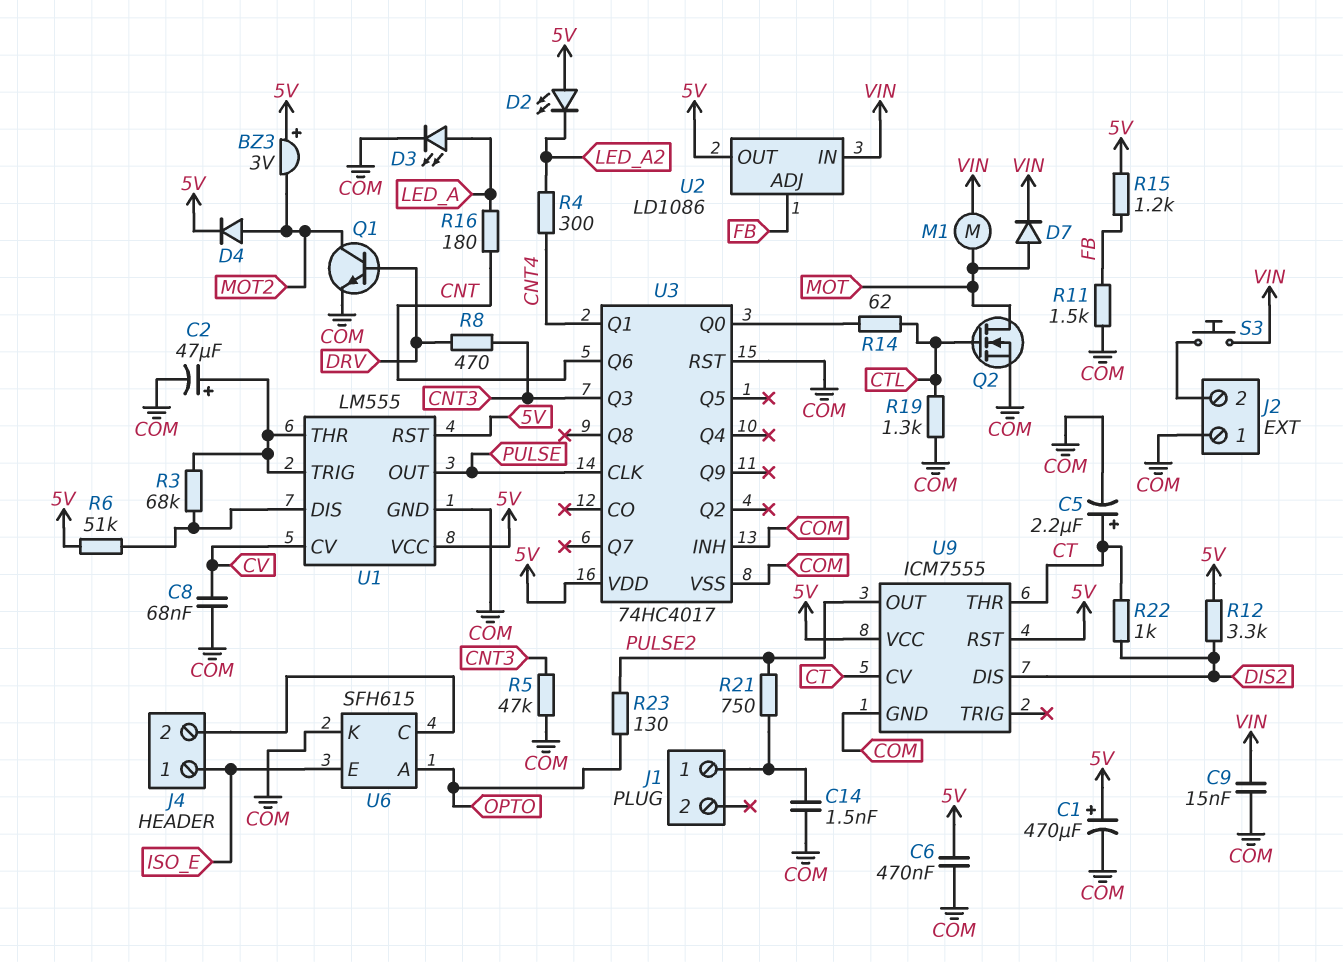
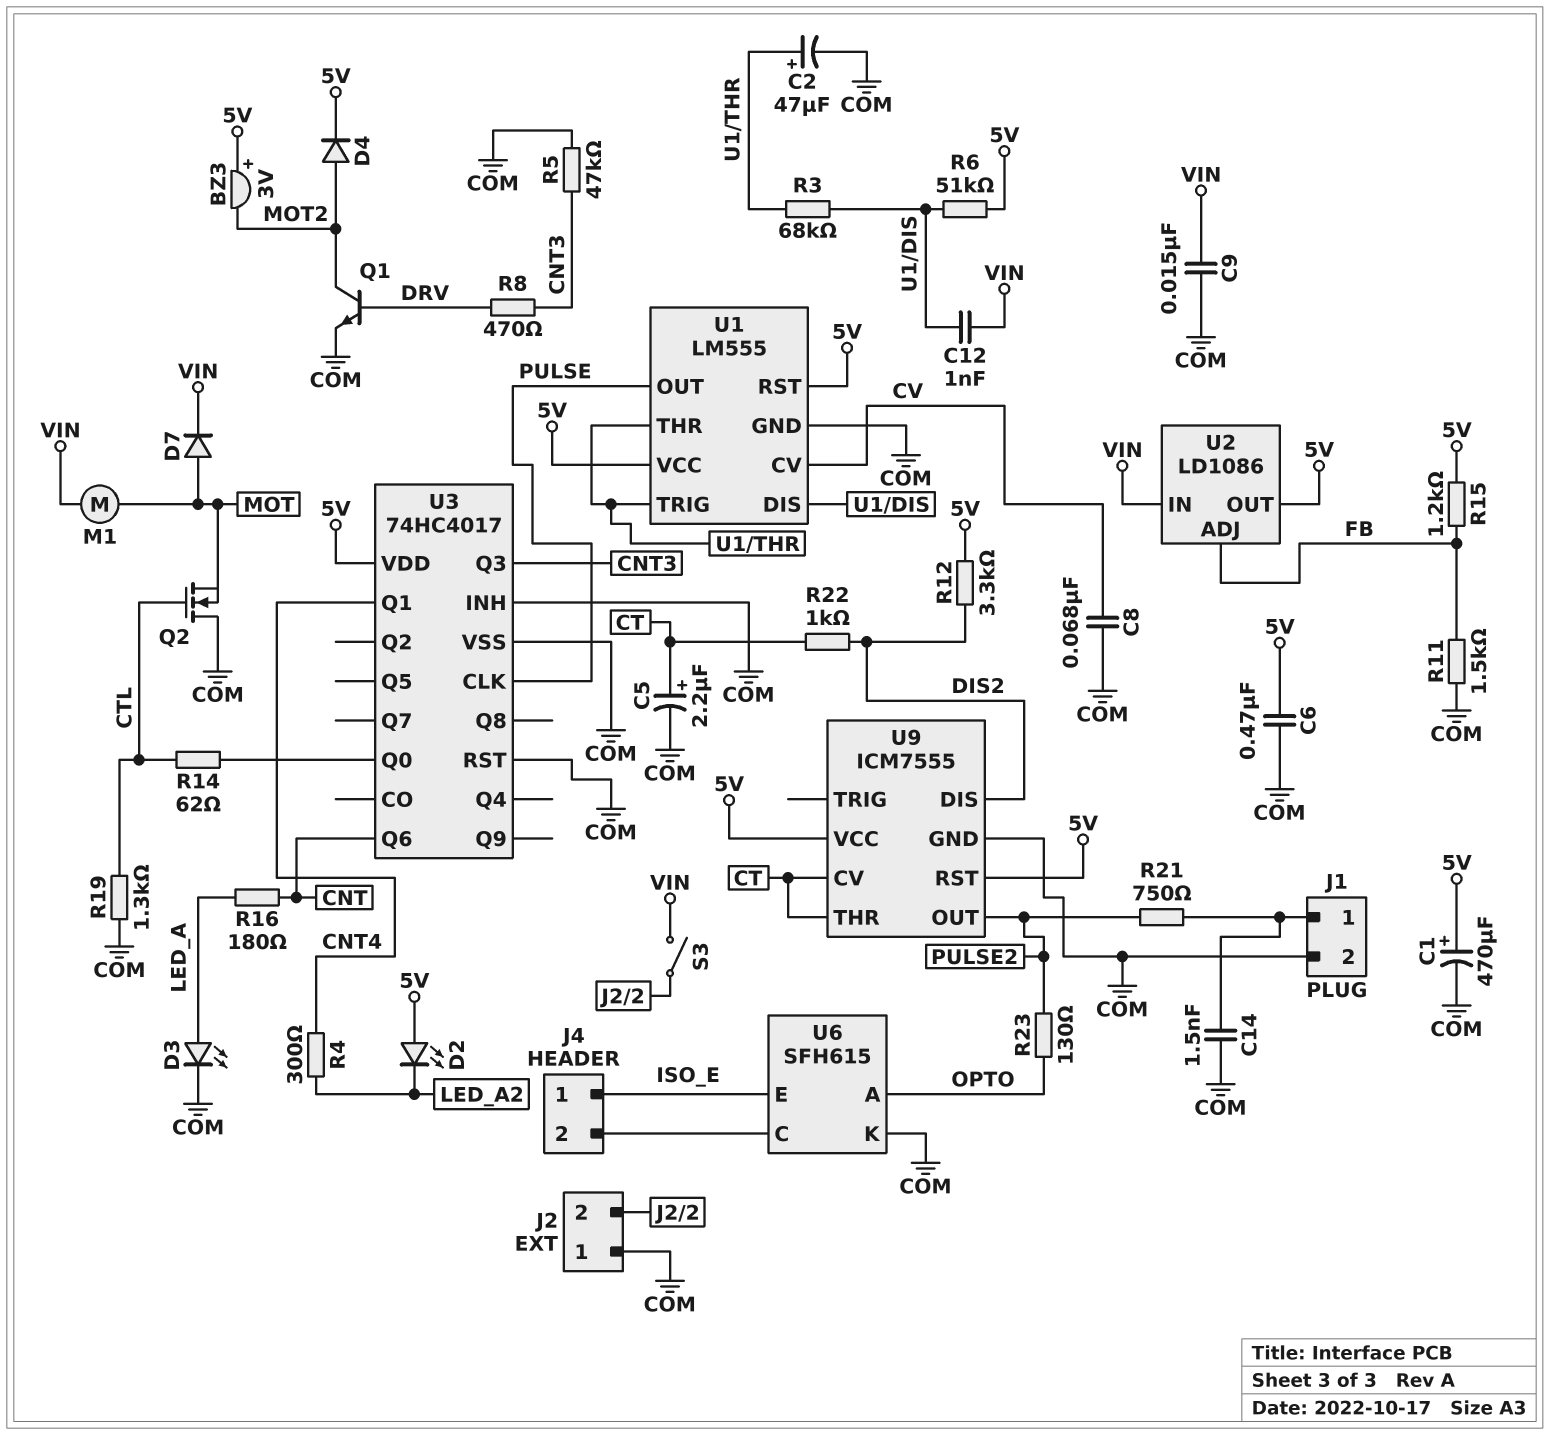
C12: none -> 1nF (U1/DIS, VIN)
J1 pin 2: none -> COM
Q2: NMOS (G CTL, D MOT, S COM) -> NMOS (G CTL, D COM, S MOT)
S3: button (J2/2, VIN) -> switch (J2/2, VIN)

